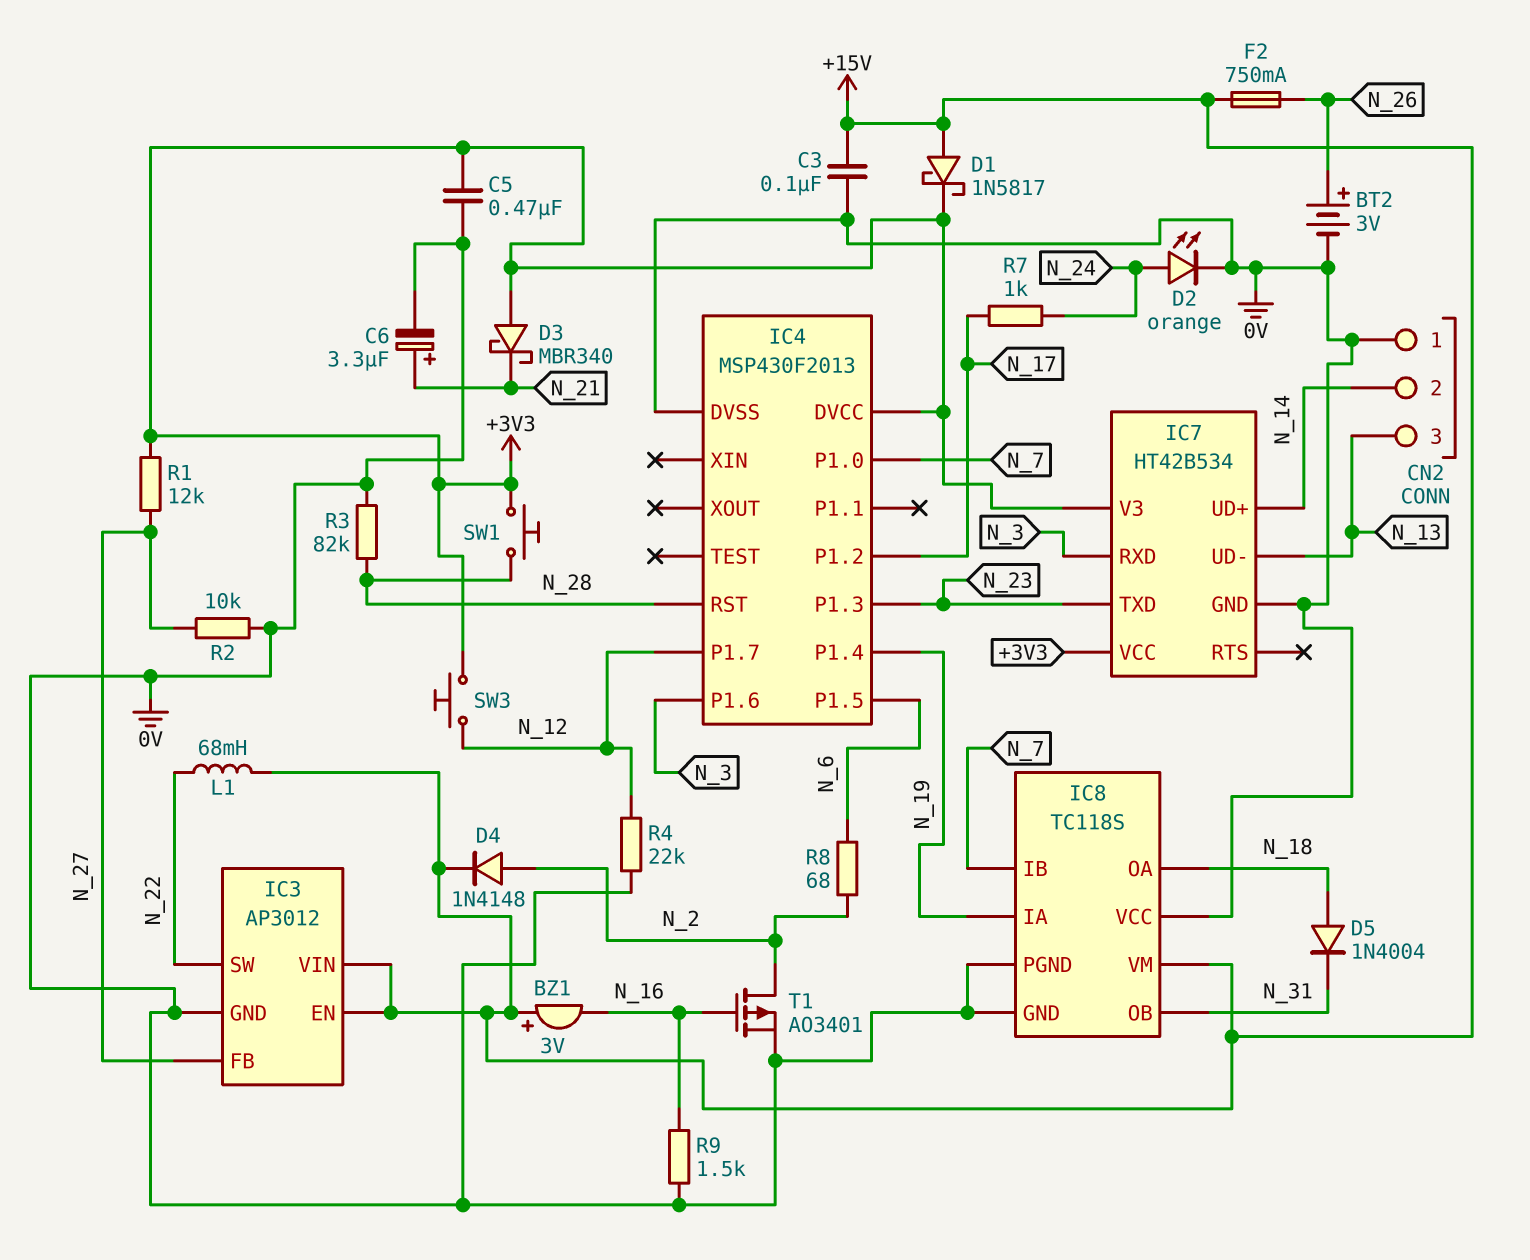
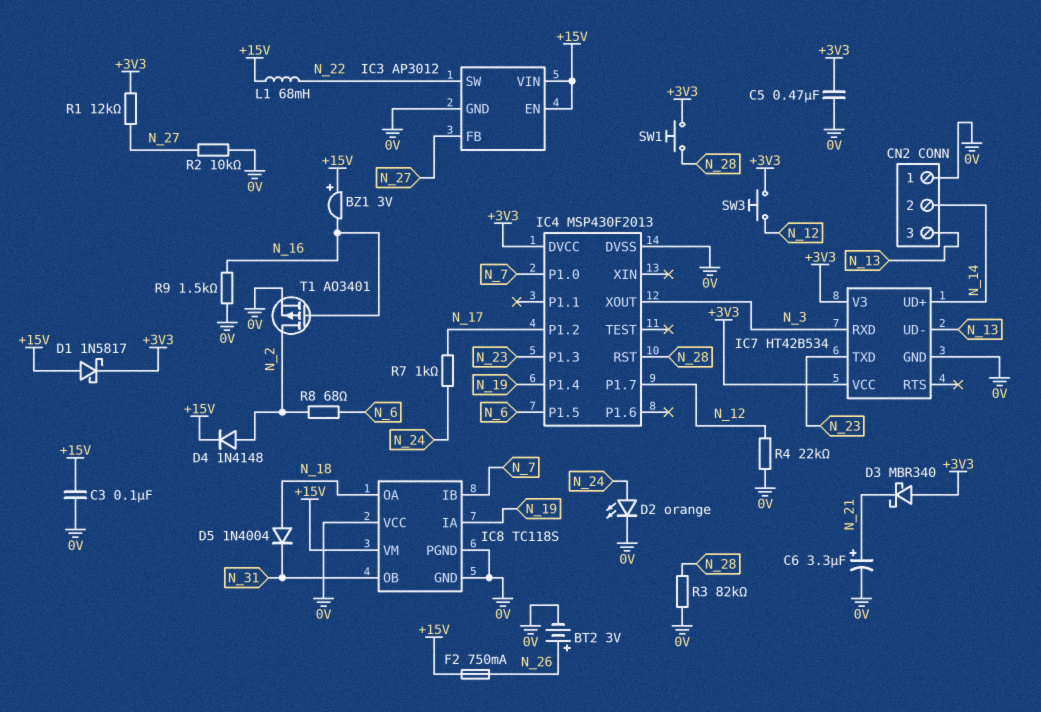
IC4 pin P1.6: N_3 -> none
IC4 pin XOUT: none -> N_3

